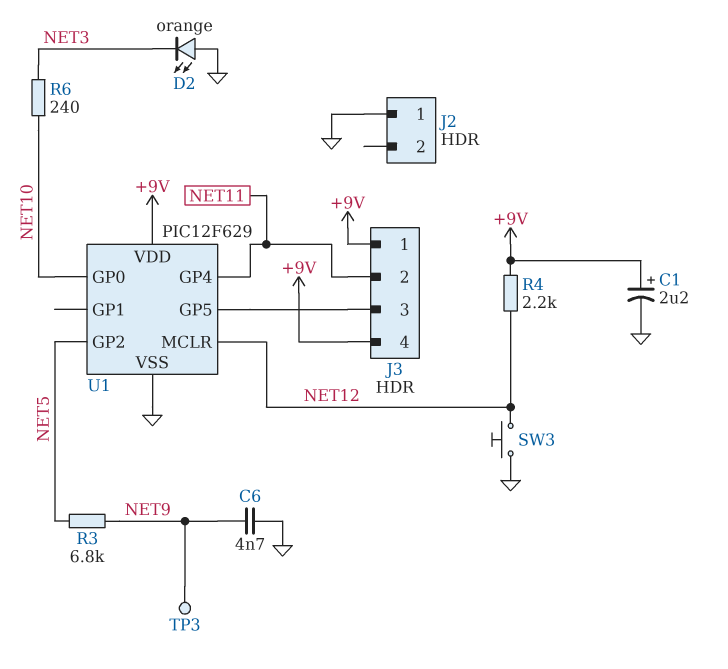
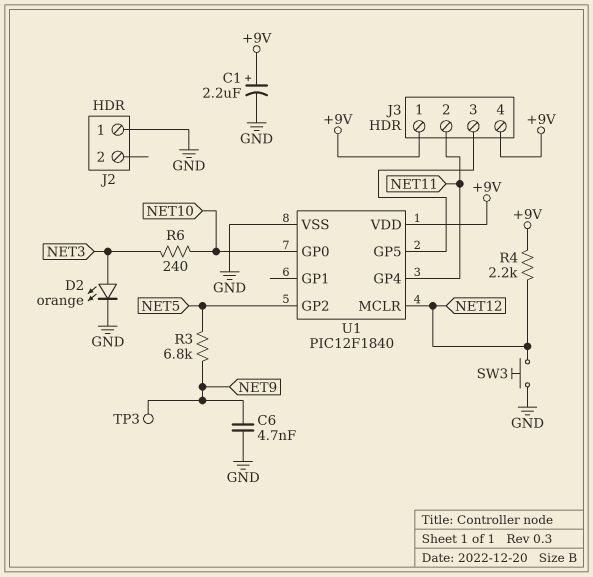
D2: LED orange (A GND, K NET3) -> LED orange (A NET3, K GND)
U1: PIC12F629 -> PIC12F1840

